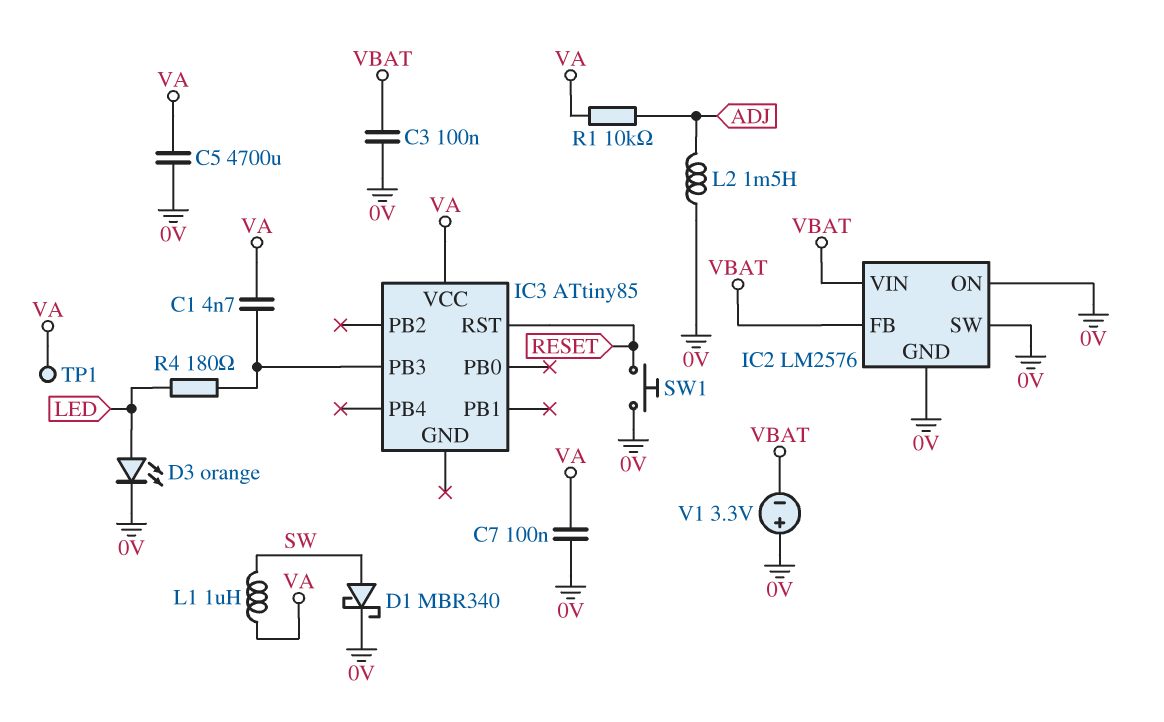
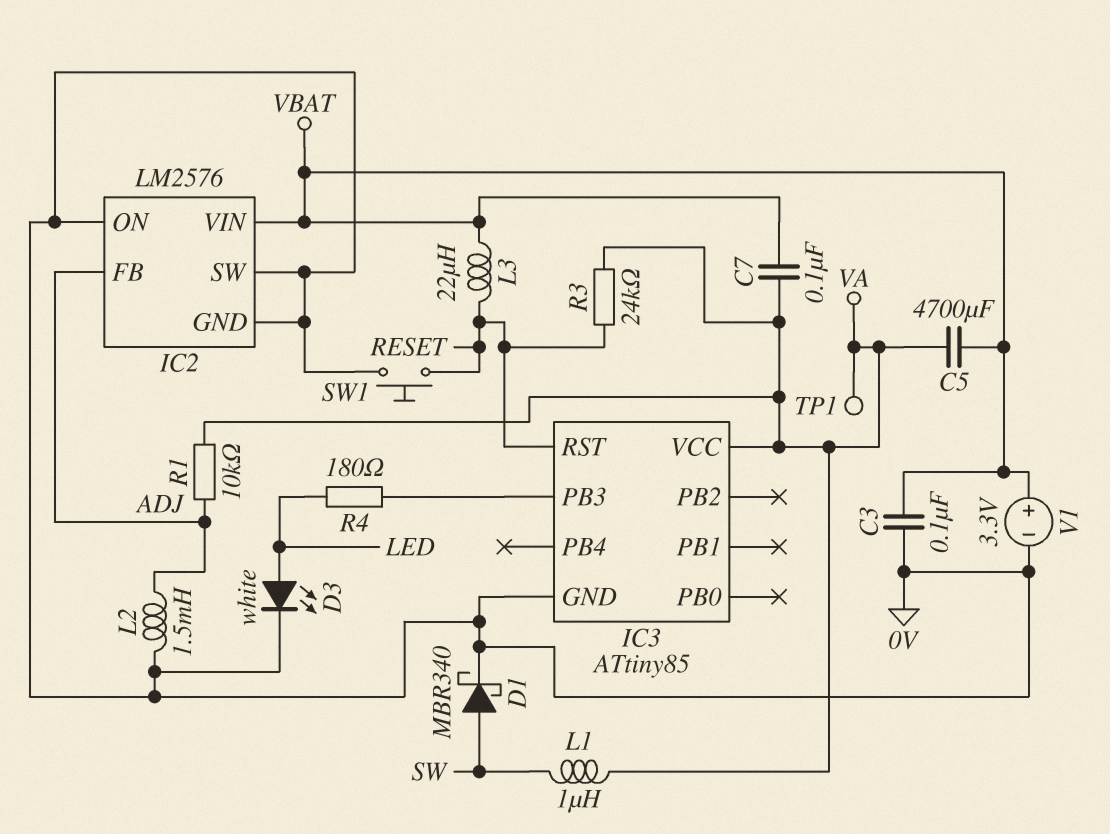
C1: 4.7nF (IC3/PB3, VA) -> none
C5: 4700uF (0V, VA) -> 4700uF (VA, VBAT)
C7: 100nF (0V, VA) -> 100nF (VA, VBAT)
D3: LED orange (A LED, K 0V) -> LED white (A LED, K 0V)
IC2 pin FB: VBAT -> ADJ
IC3 pin GND: none -> 0V
L3: none -> 22uH (RESET, VBAT)
R3: none -> 24k (RESET, VA)
V1: 3.3V (plus 0V, minus VBAT) -> 3.3V (plus VBAT, minus 0V)

